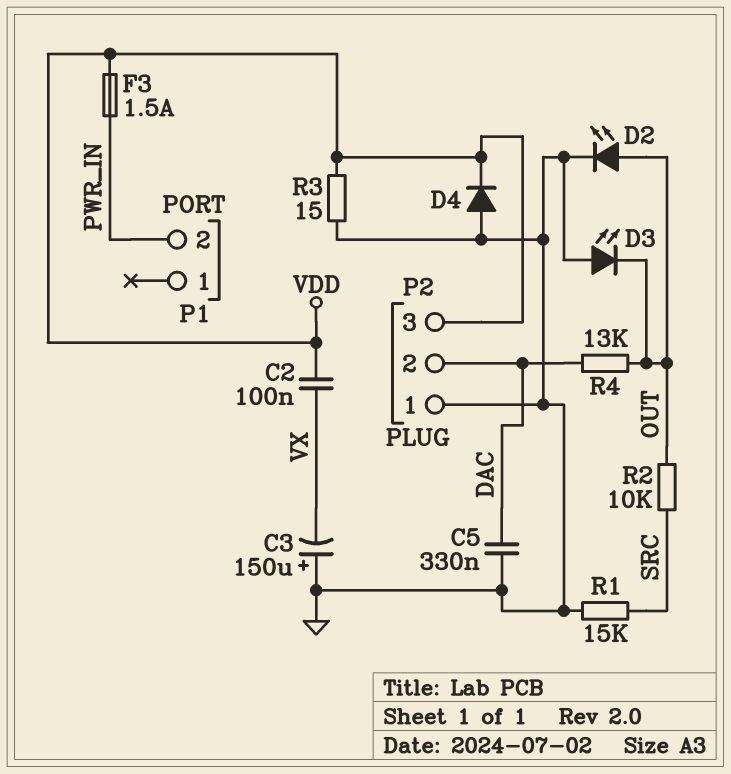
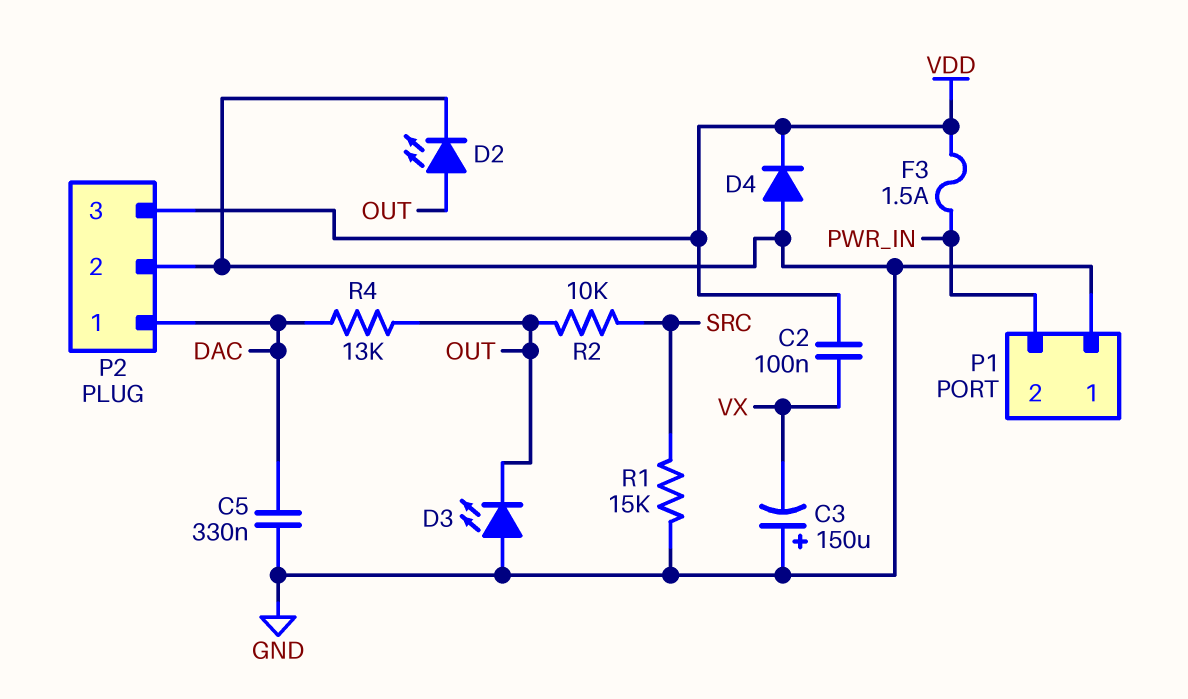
P1 pin 1: none -> GND
P2 pin 1: GND -> DAC
P2 pin 2: DAC -> GND
R3: 15 (GND, VDD) -> none

